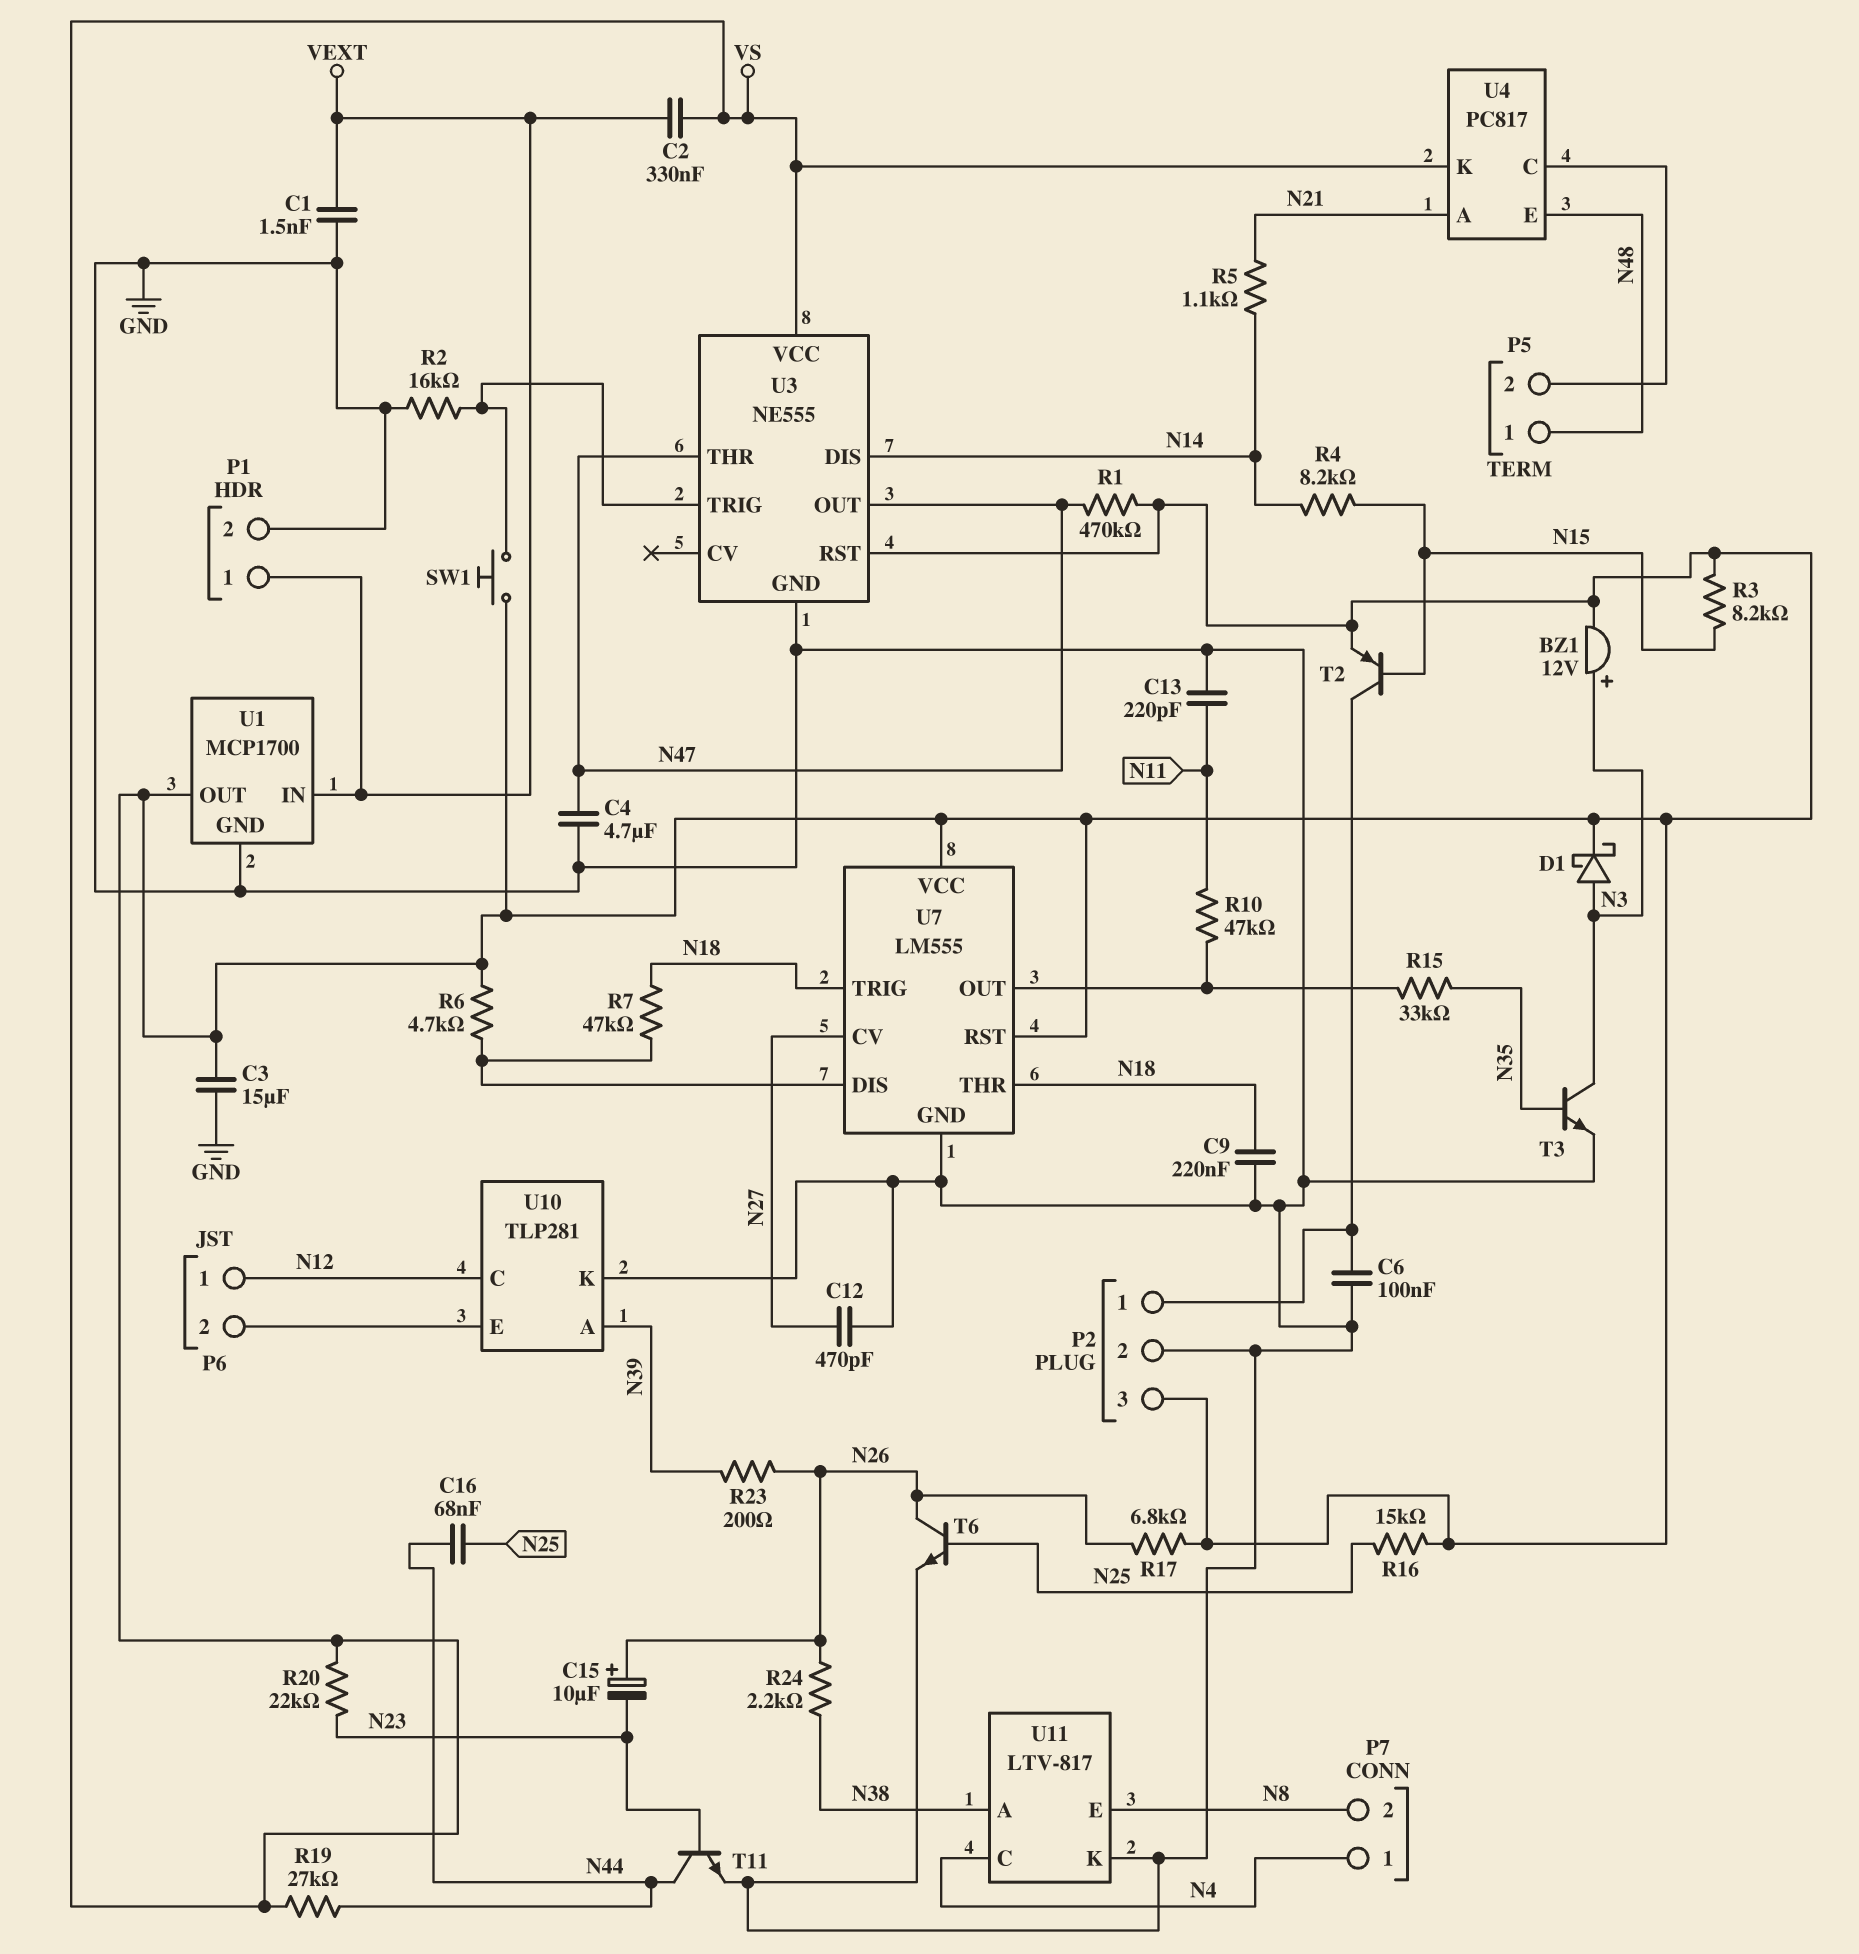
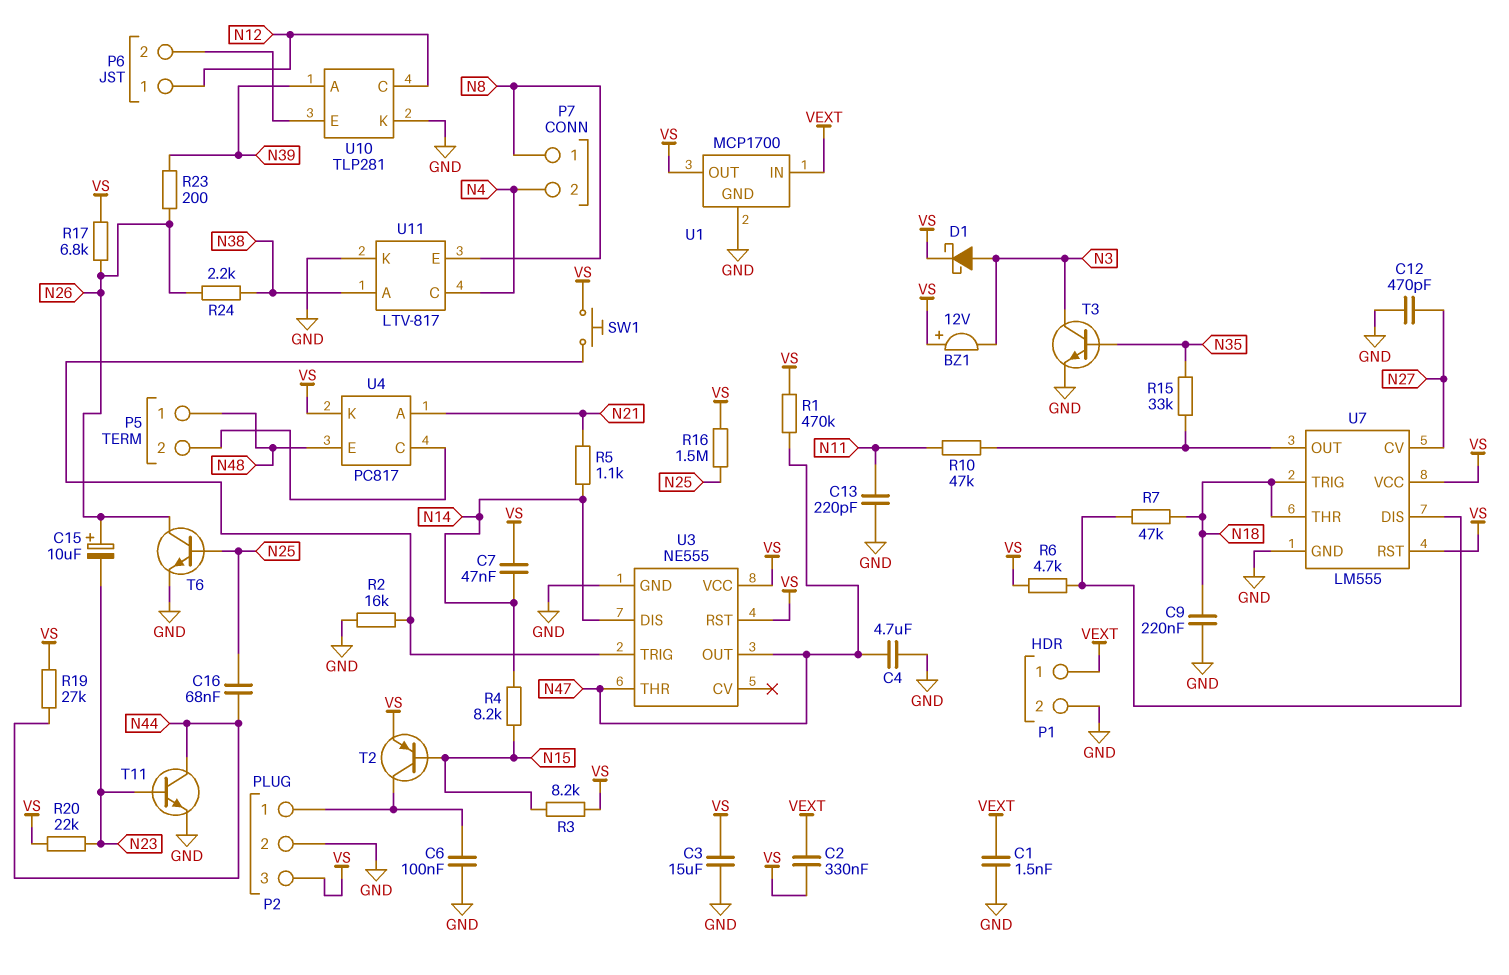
BZ1: buzzer 12V (plus N3, minus VS) -> buzzer 12V (plus VS, minus N3)
C7: none -> 47nF (N14, VS)
P7 pin 1: N4 -> N8
P7 pin 2: N8 -> N4
R16: 15k (N25, VS) -> 1.5M (N25, VS)

